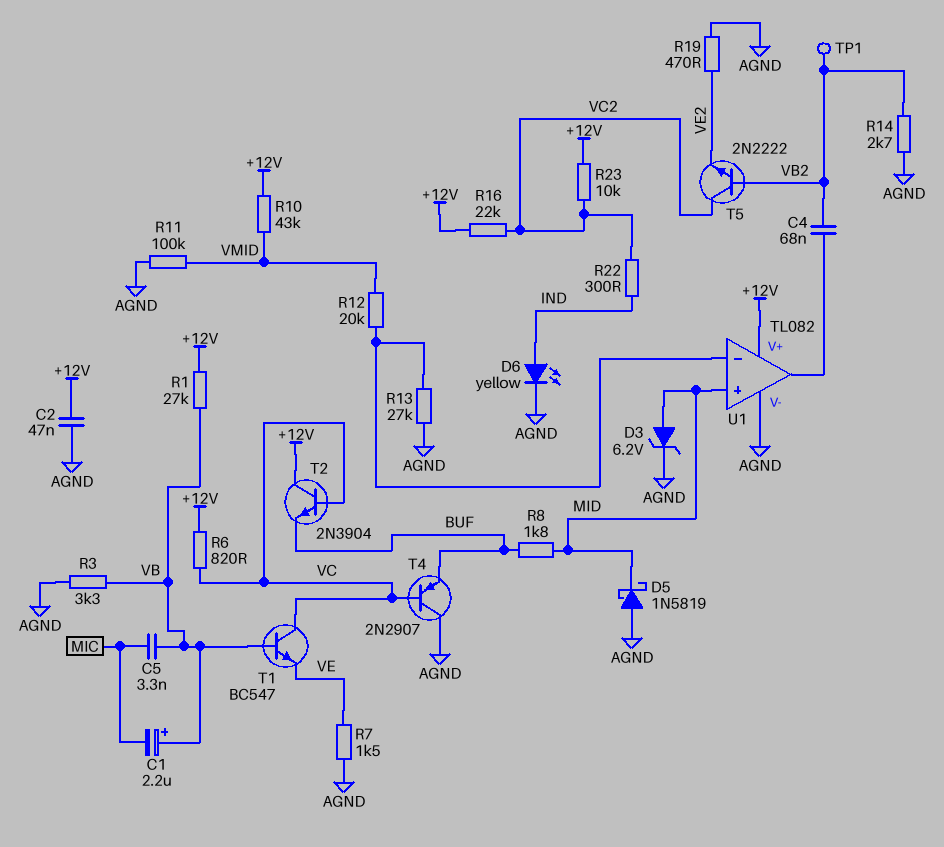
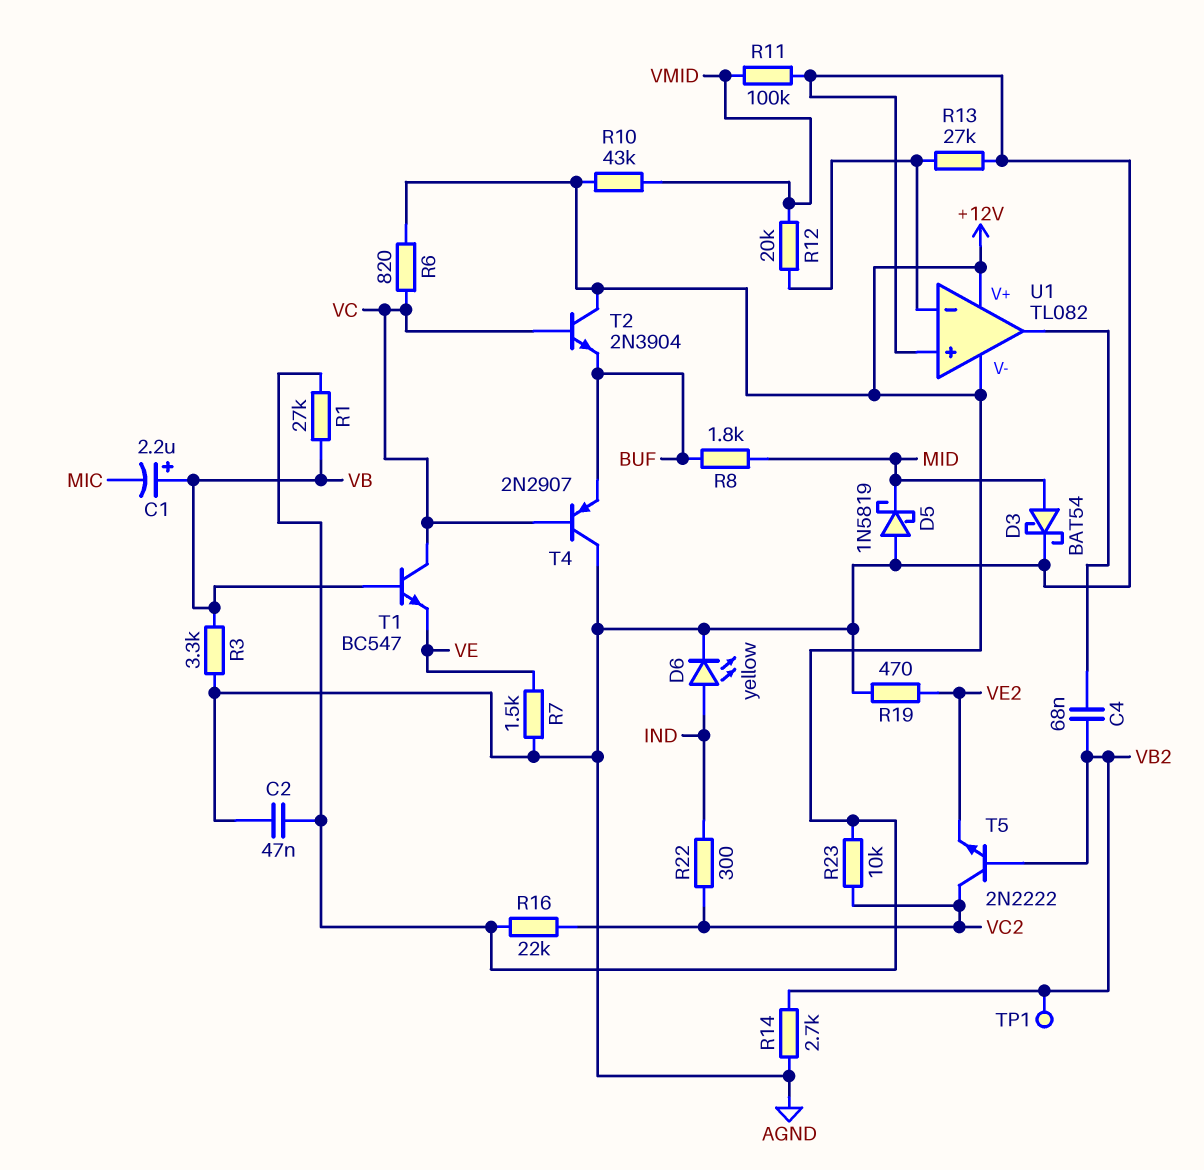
C5: 3.3nF (MIC, VB) -> none
D3: zener 6.2V (A MID, K AGND) -> schottky BAT54 (A MID, K AGND)
U1 pin V-: AGND -> +12V
U1 pin in+: MID -> AGND

